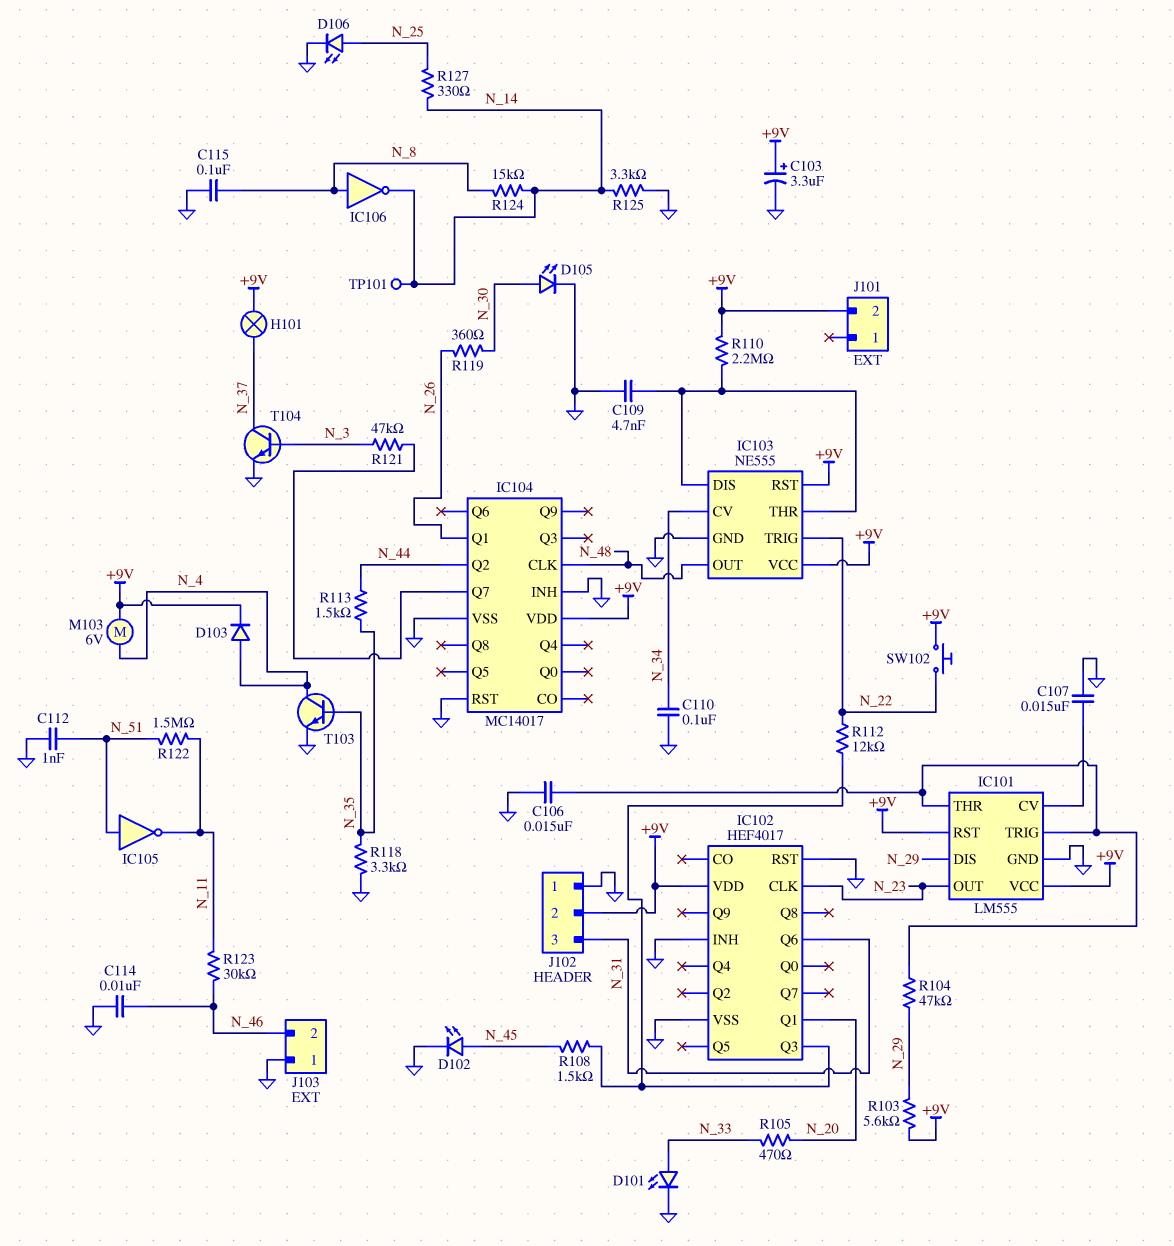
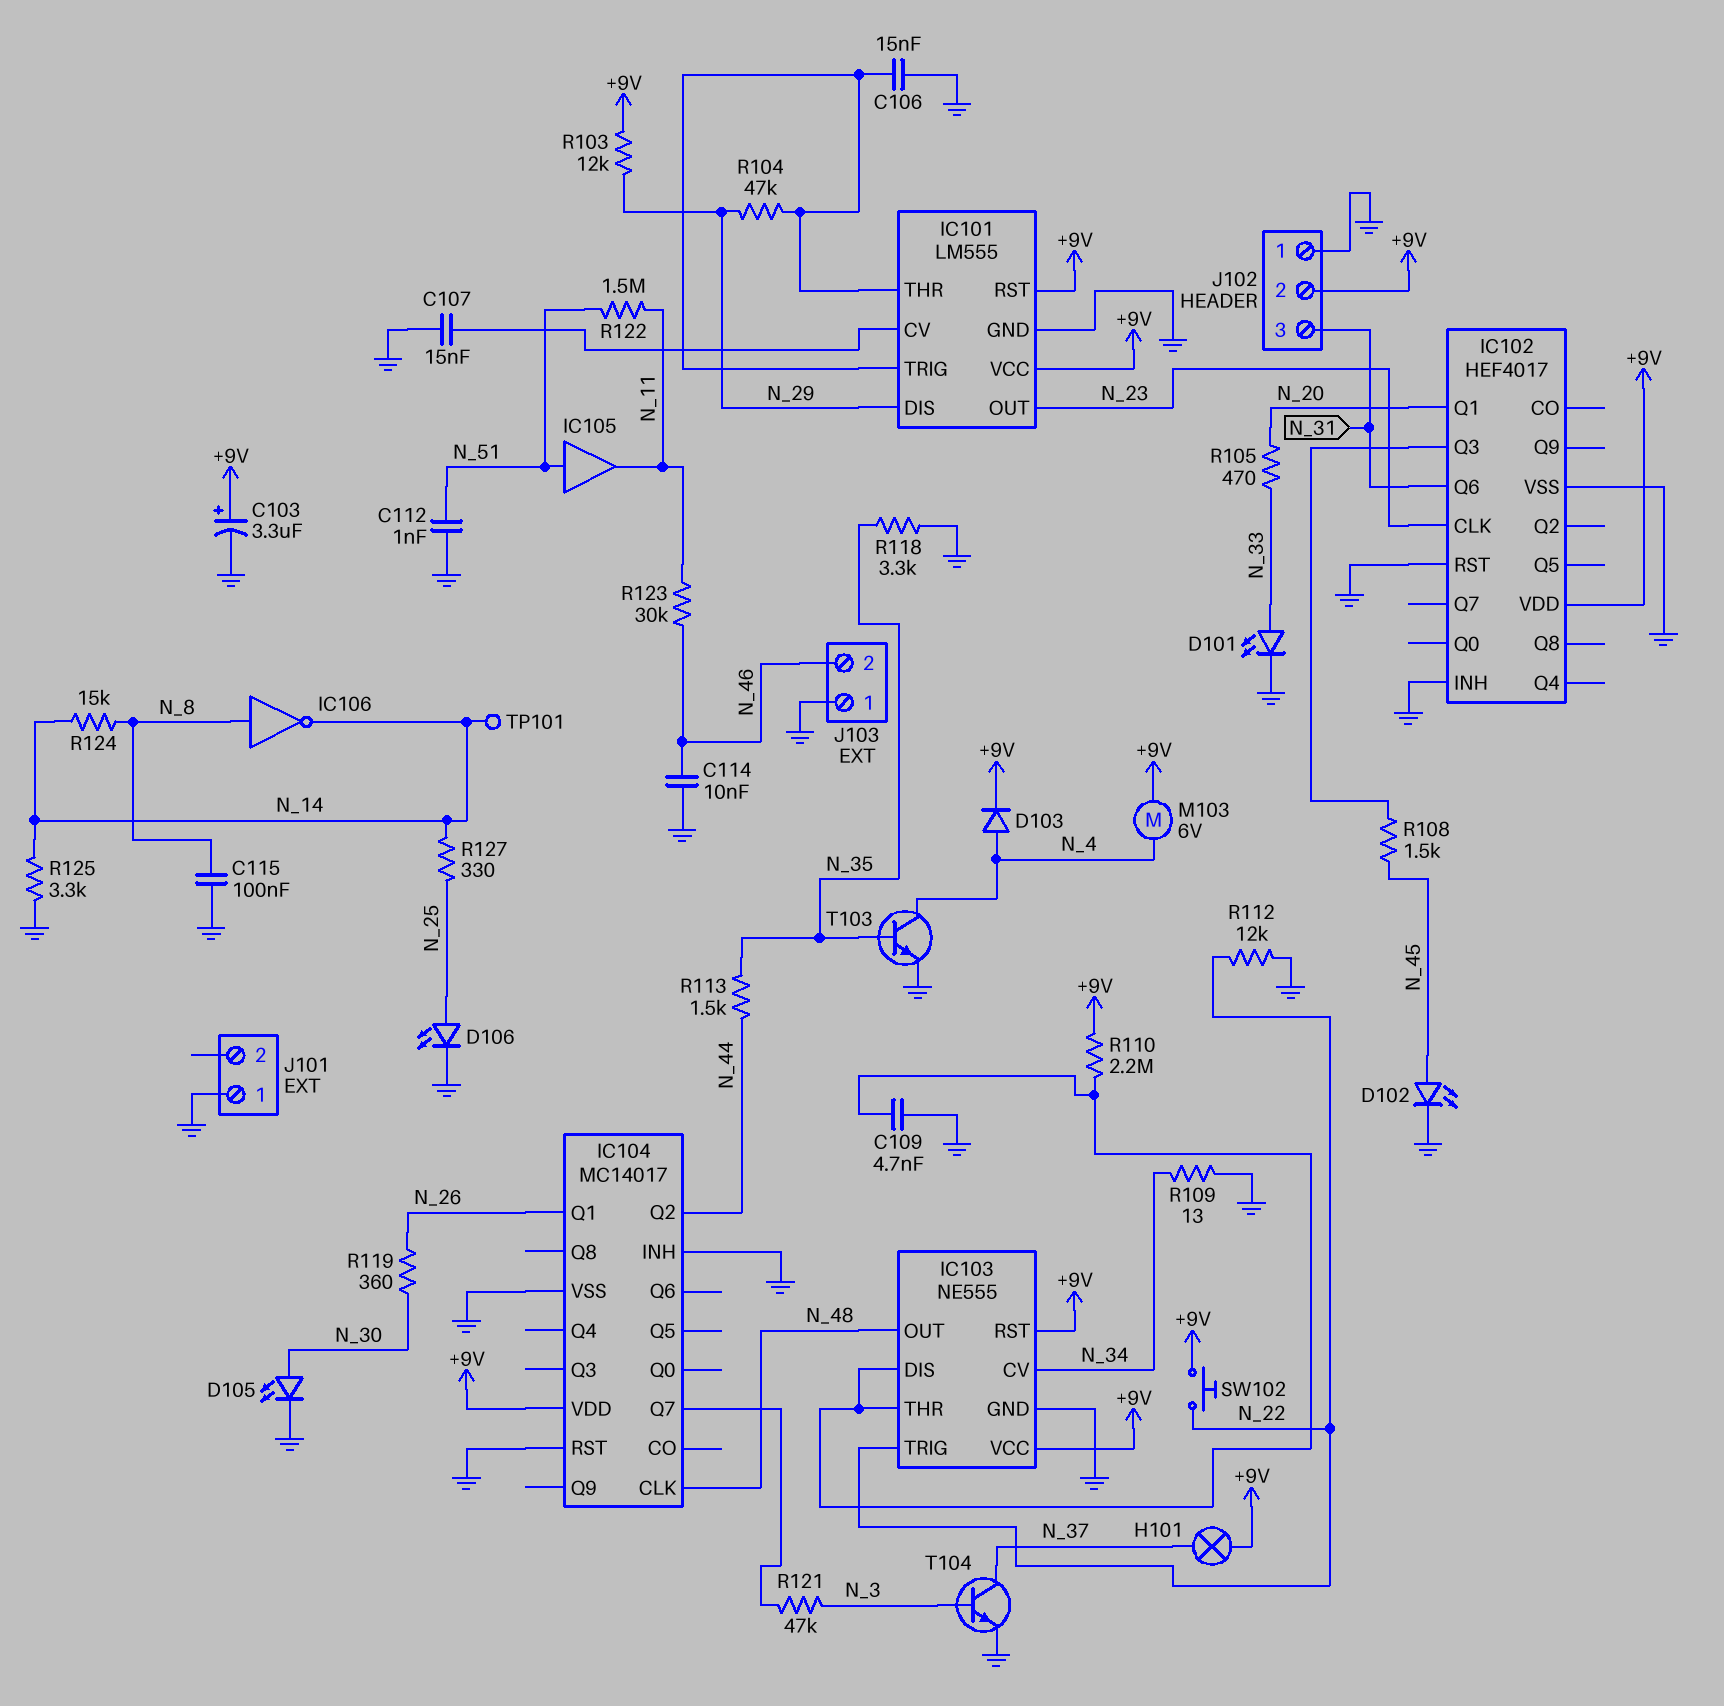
C110: 100nF (GND, N_34) -> none
IC105: NOT (in N_51, out N_11) -> buffer (in N_51, out N_11)
J101 pin 1: none -> GND
J101 pin 2: +9V -> none
R103: 5.6k (+9V, N_29) -> 12k (+9V, N_29)
R109: none -> 13 (GND, N_34)
R112: 12k (IC102/Q3, N_22) -> 12k (GND, N_22)

